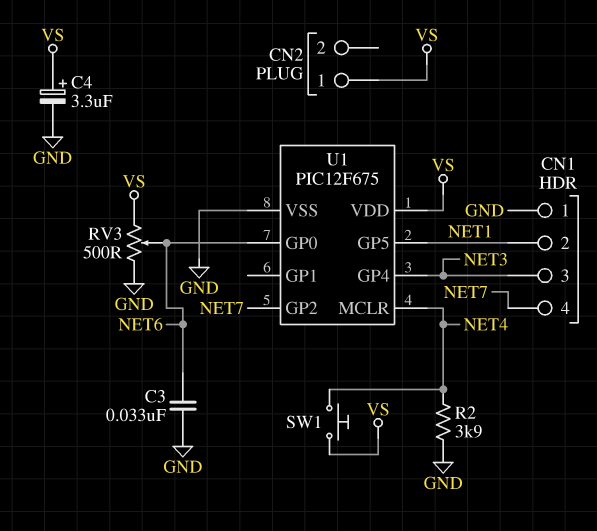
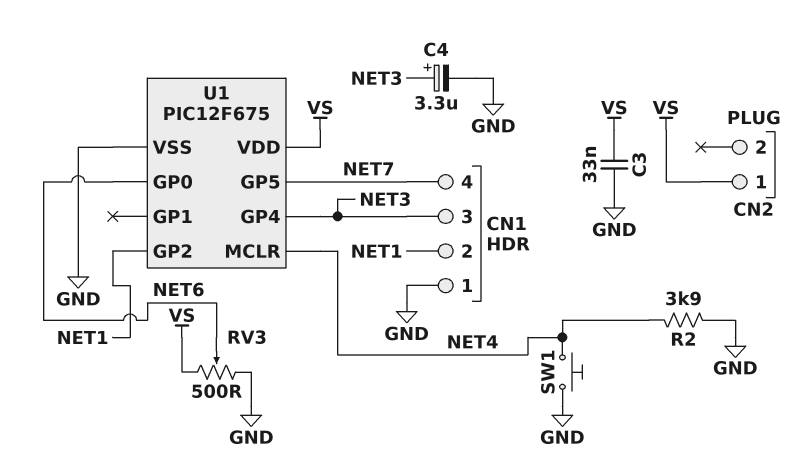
C3: 33nF (GND, NET6) -> 33nF (GND, VS)
C4: 3.3uF (plus VS, minus GND) -> 3.3uF (plus NET3, minus GND)
SW1: button (NET4, VS) -> button (GND, NET4)
U1 pin GP2: NET7 -> NET1
U1 pin GP5: NET1 -> NET7

